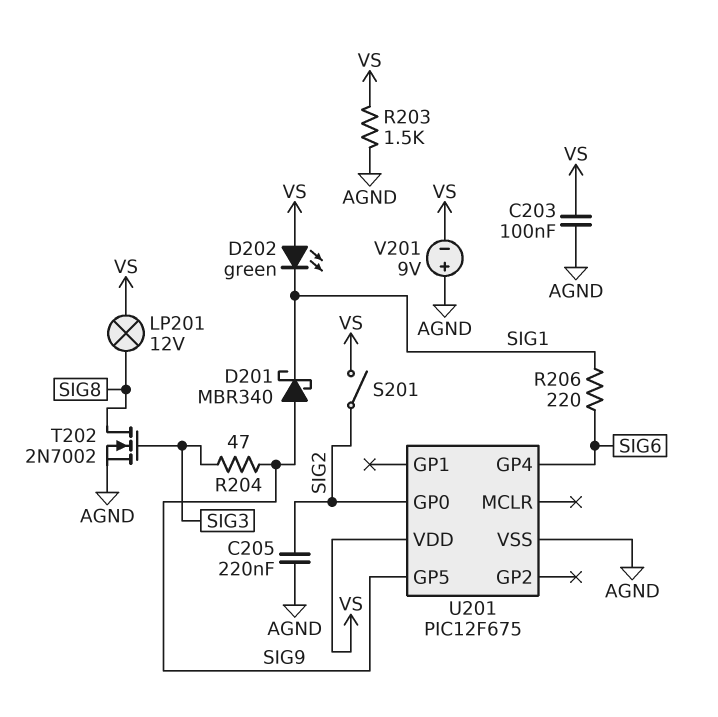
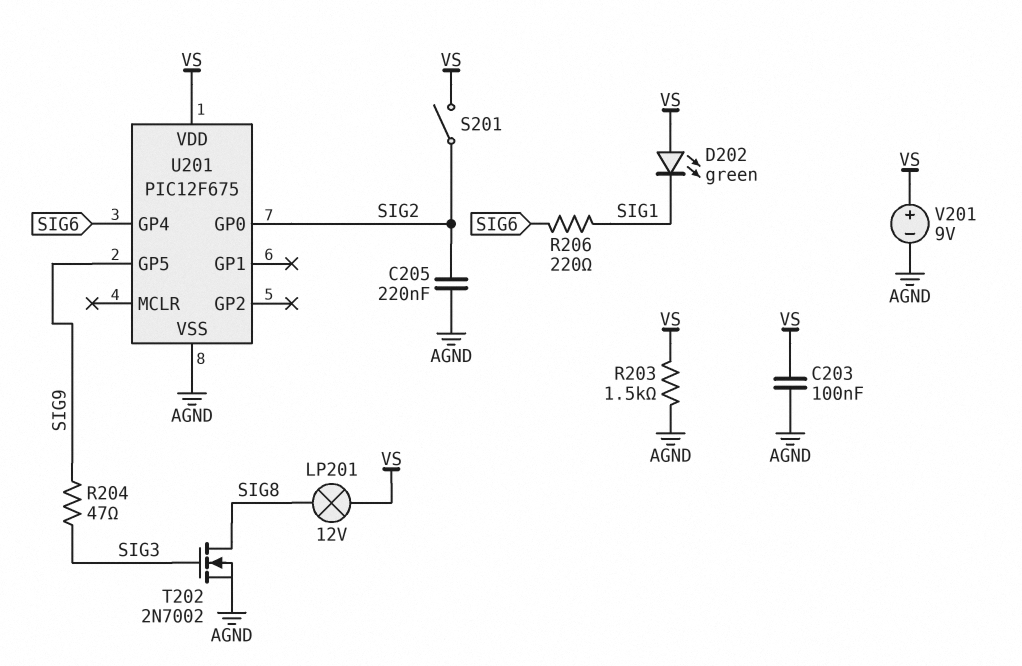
D201: schottky MBR340 (A SIG9, K SIG1) -> none
V201: 9V (plus AGND, minus VS) -> 9V (plus VS, minus AGND)

